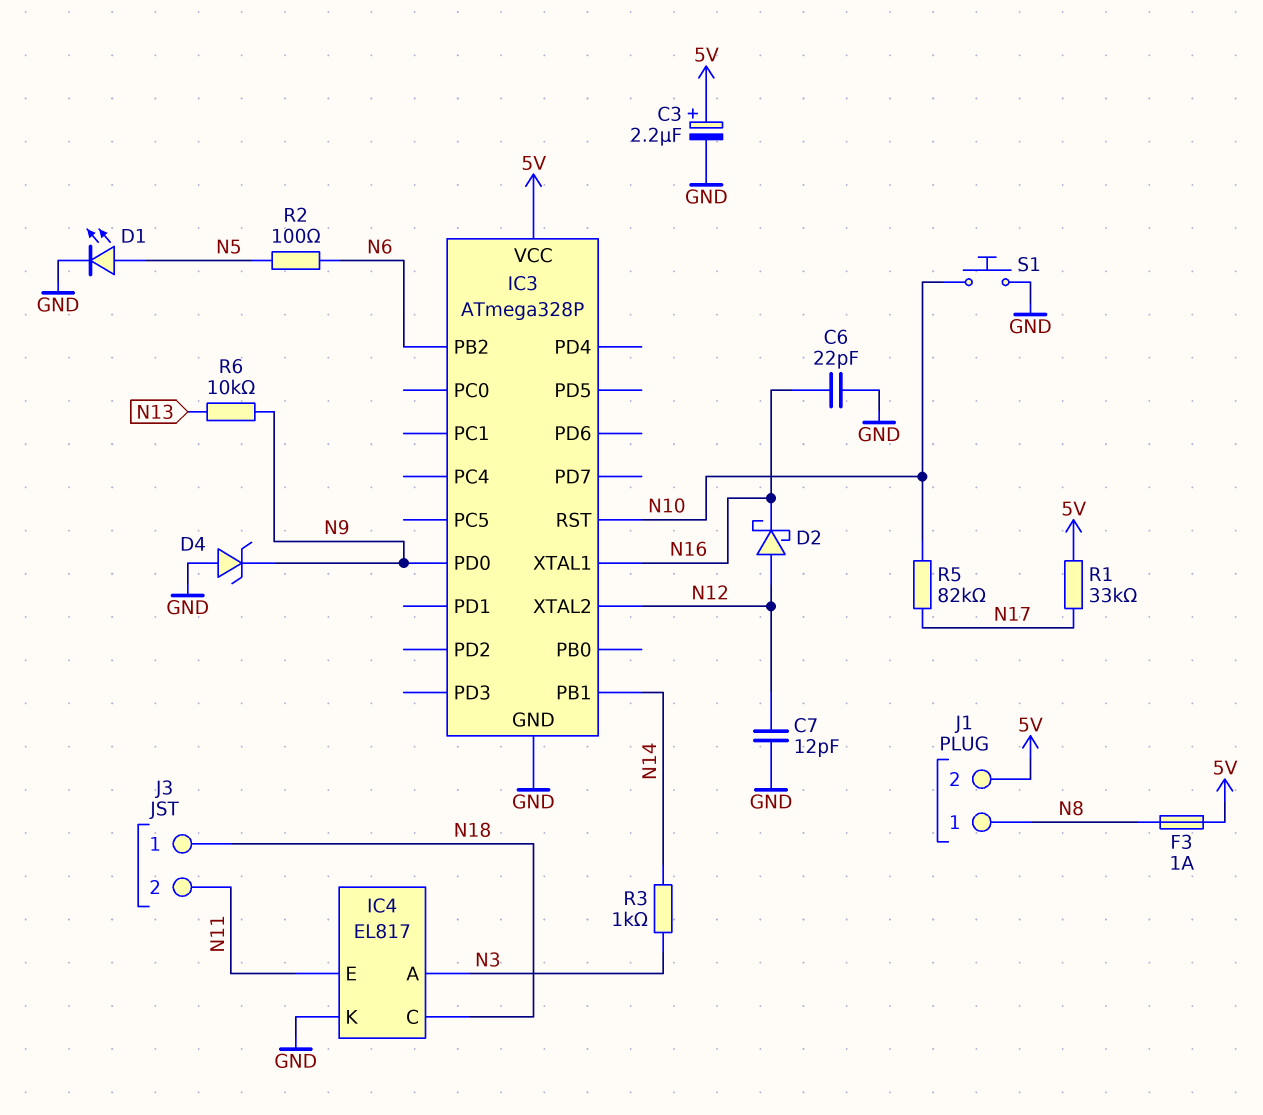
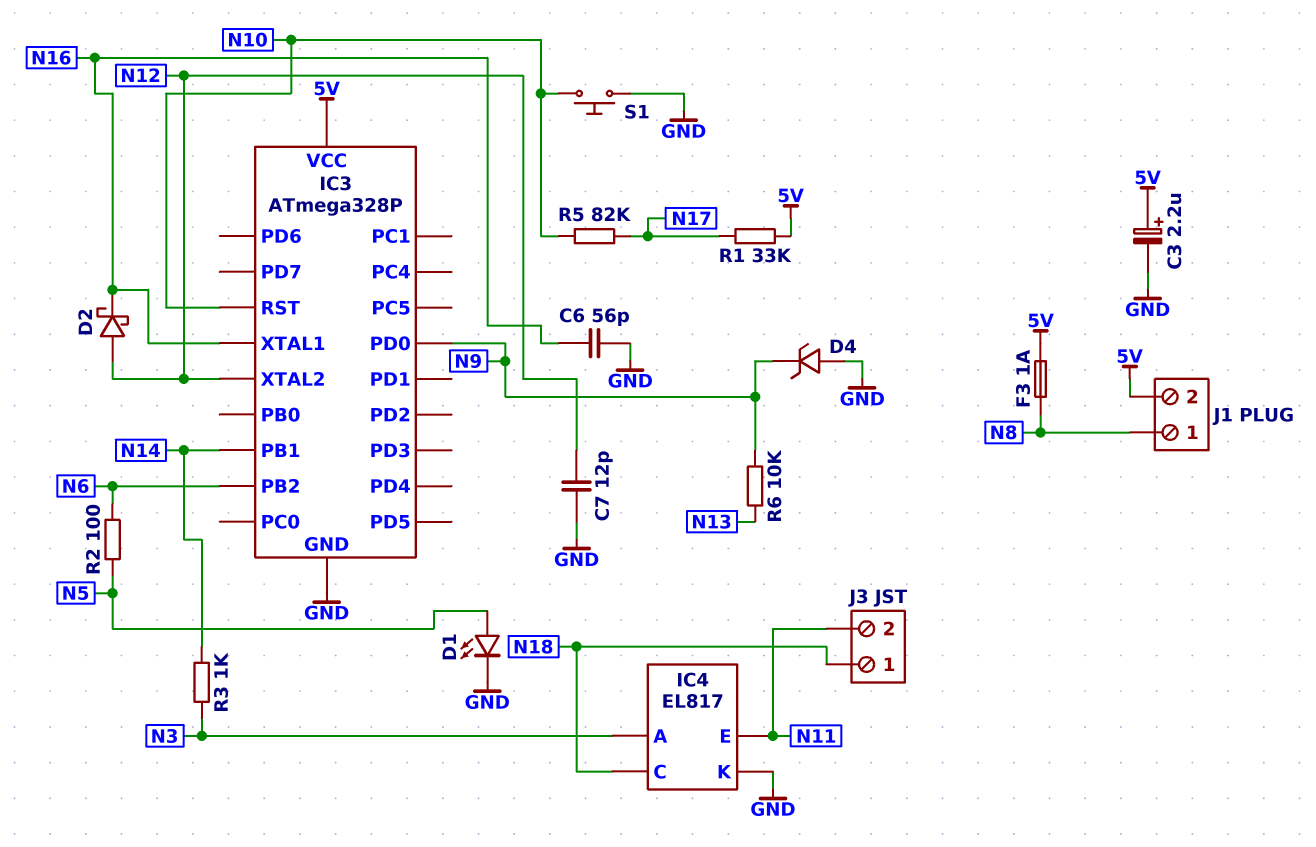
C6: 22pF (GND, N16) -> 56pF (GND, N16)

